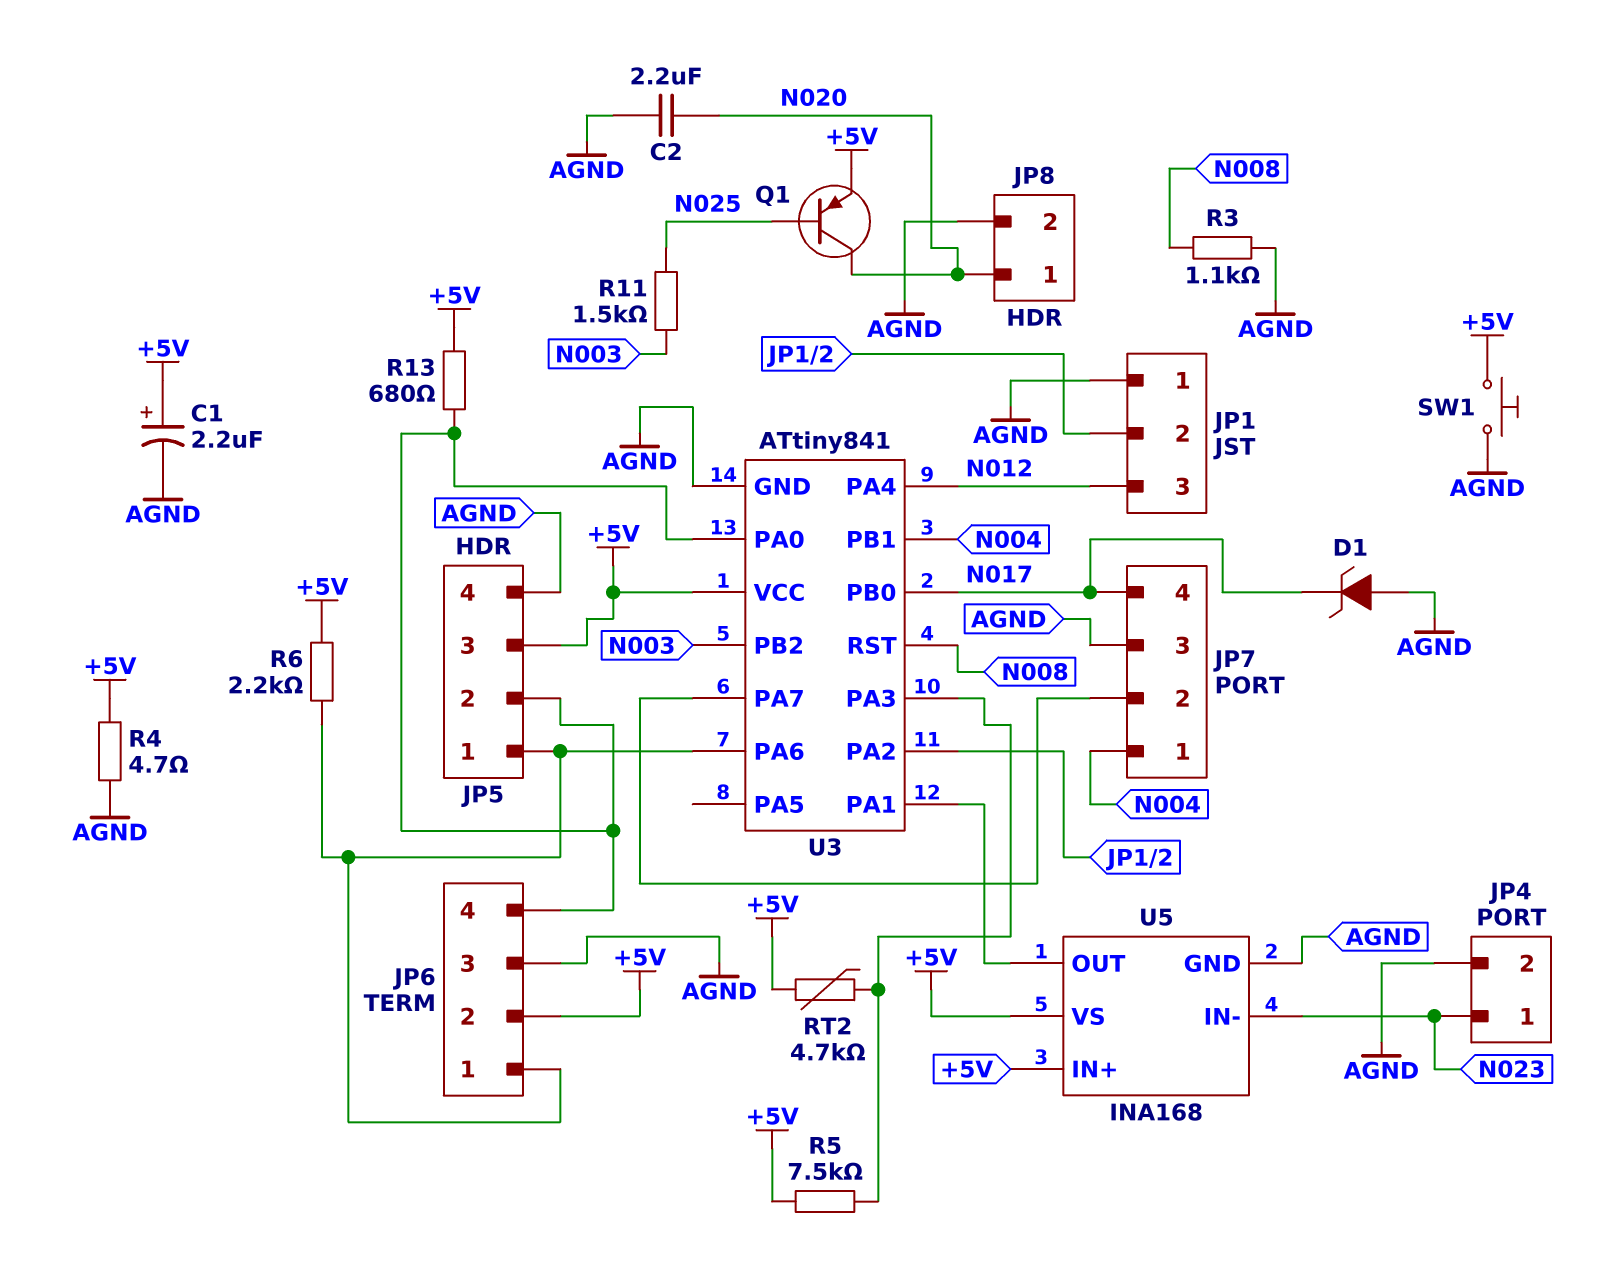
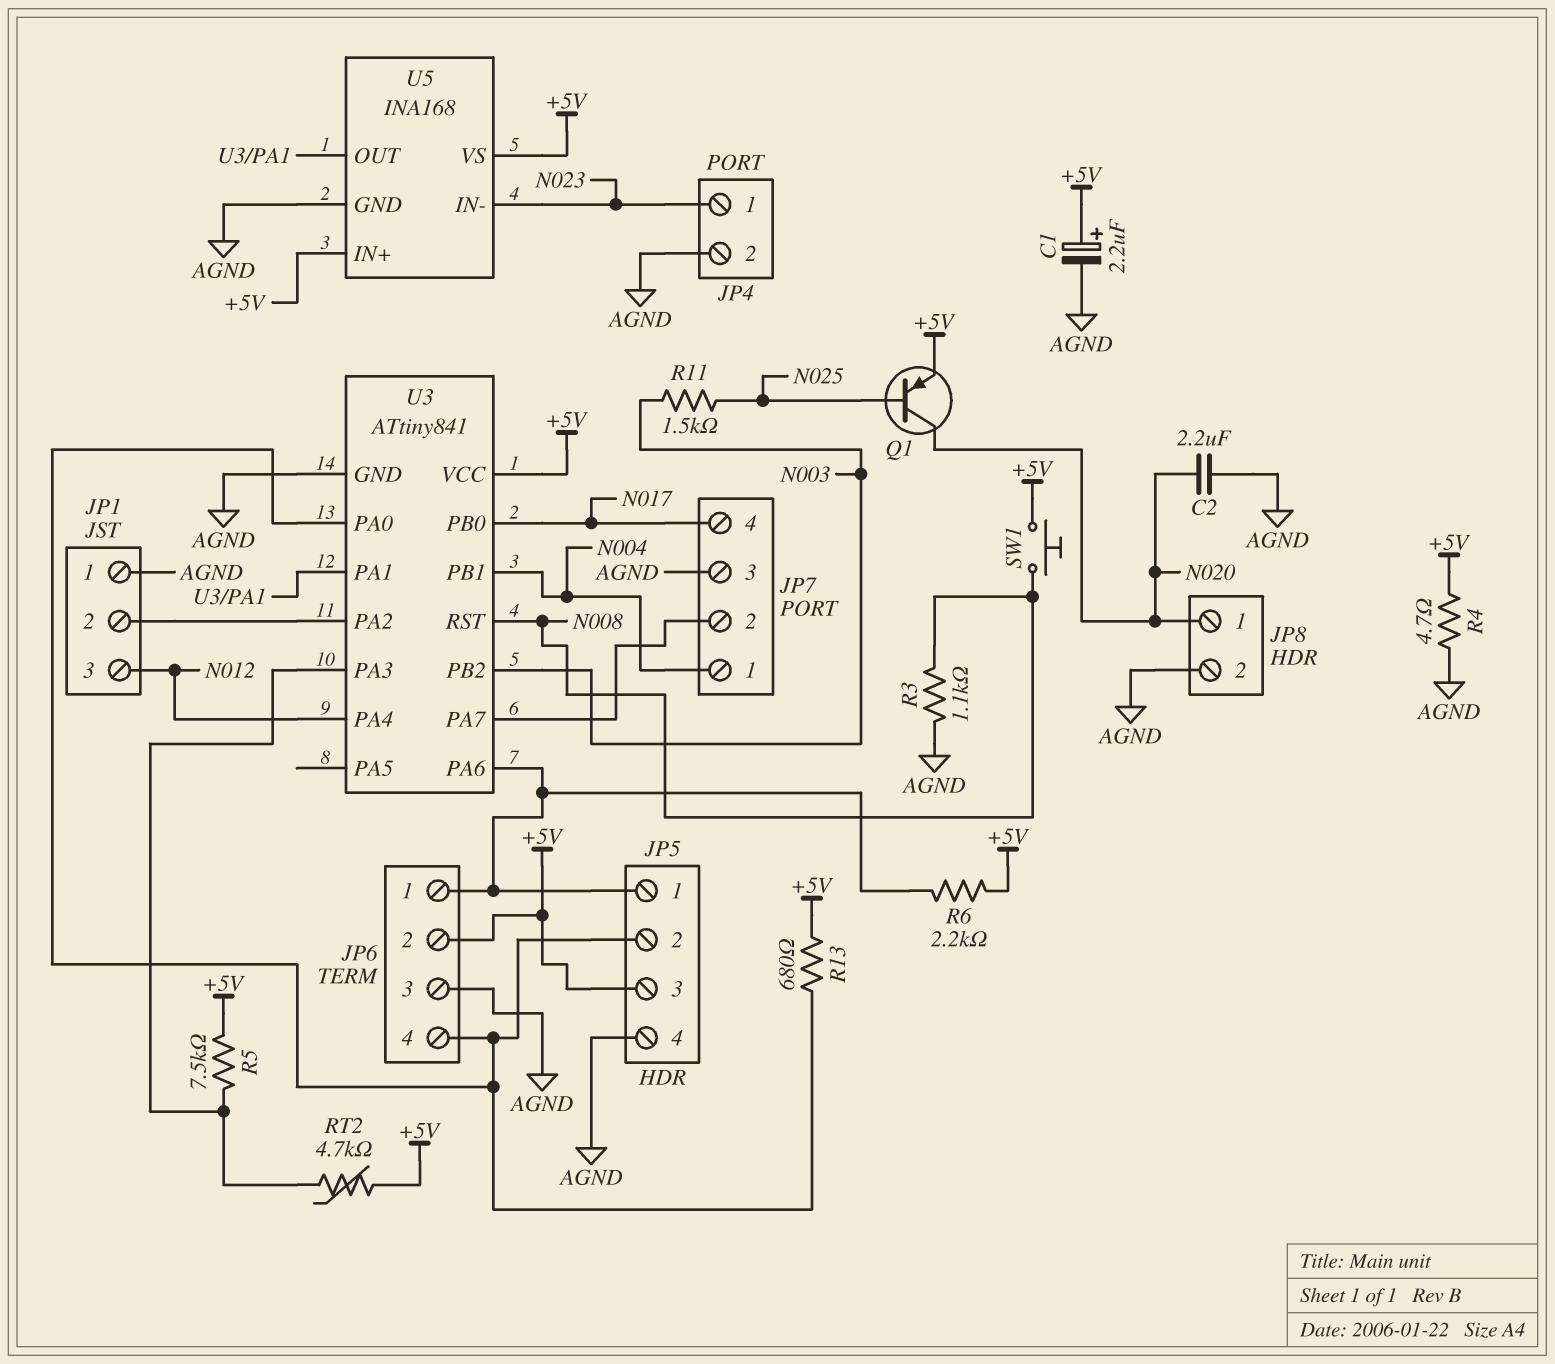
D1: zener (A AGND, K N017) -> none
SW1: button (+5V, AGND) -> button (+5V, N008)

